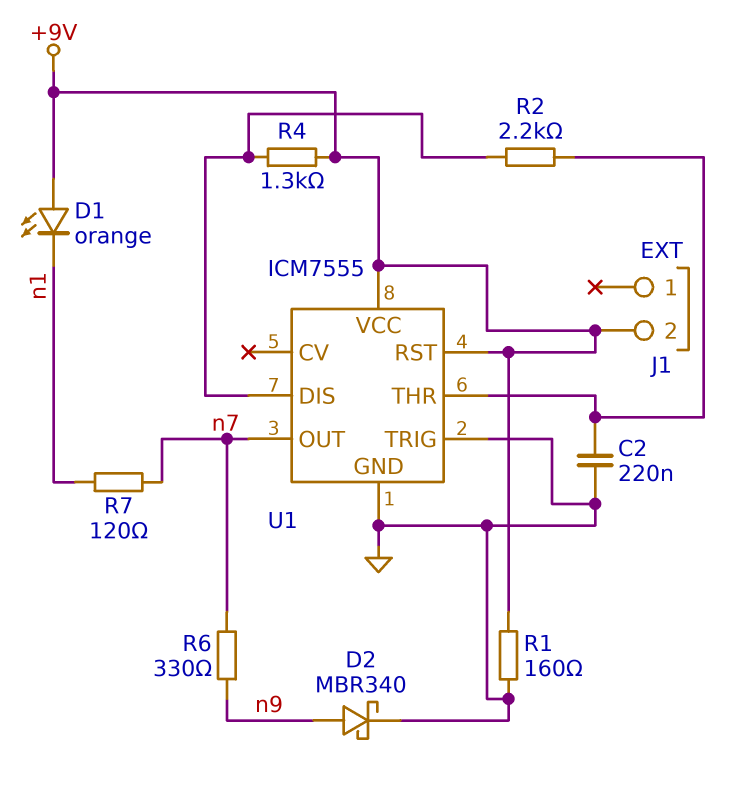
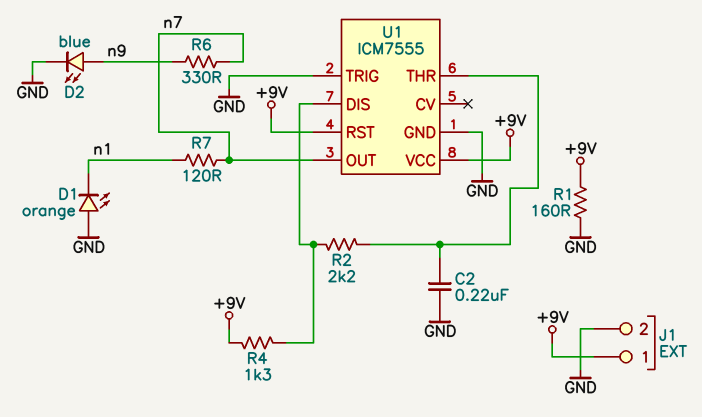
D1: LED orange (A +9V, K n1) -> LED orange (A GND, K n1)
D2: schottky MBR340 (A n9, K GND) -> LED blue (A n9, K GND)
J1 pin 1: none -> +9V
J1 pin 2: +9V -> GND

